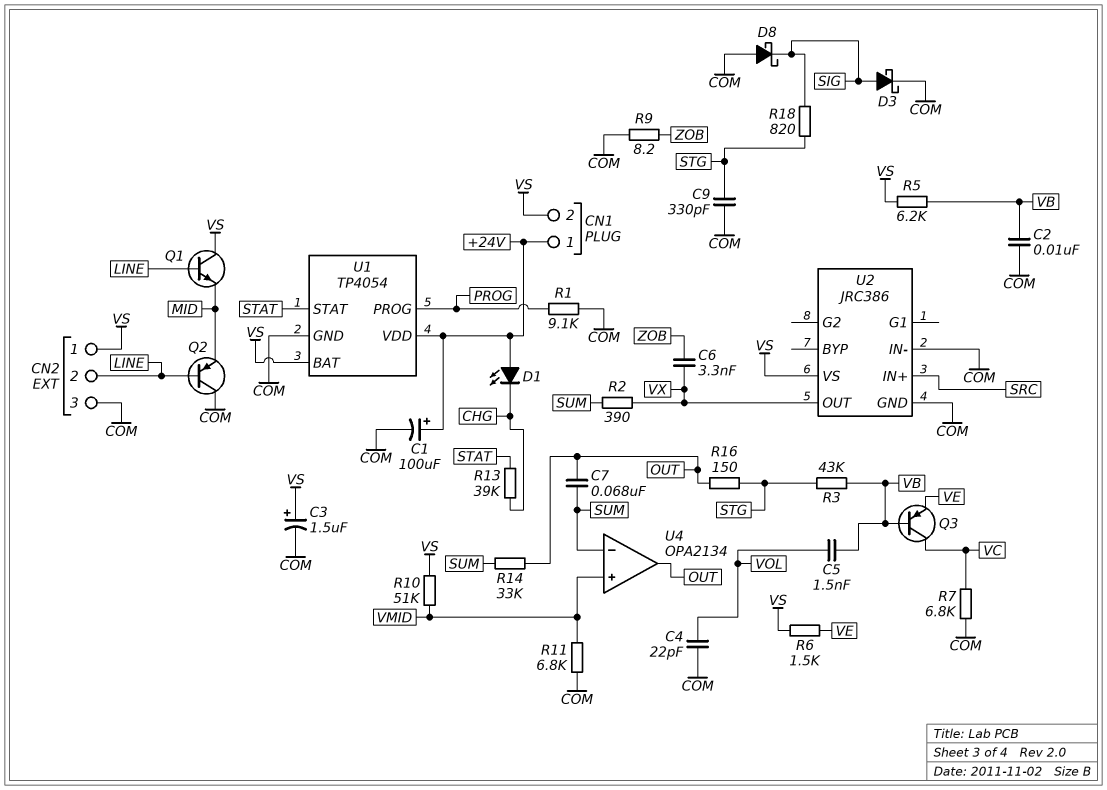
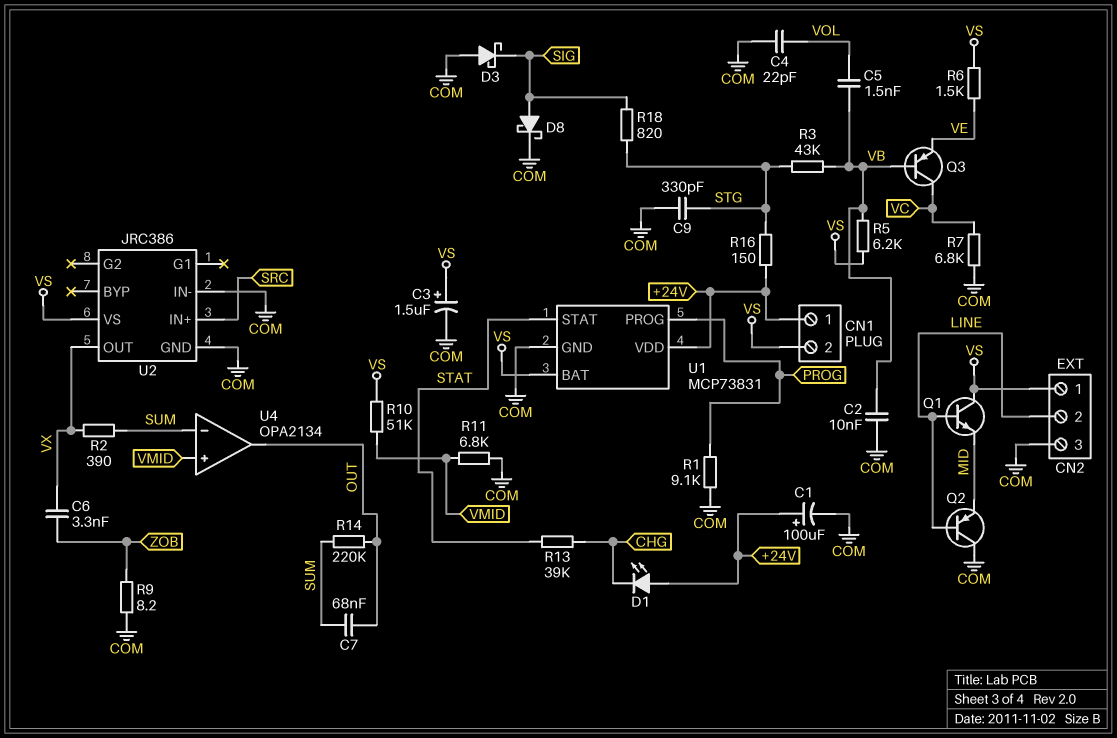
D3: schottky (A SIG, K COM) -> schottky (A COM, K SIG)
D8: schottky (A COM, K SIG) -> schottky (A SIG, K COM)
R14: 33k (OUT, SUM) -> 220k (OUT, SUM)
R16: 150 (OUT, STG) -> 150 (+24V, STG)
U1: TP4054 -> MCP73831

